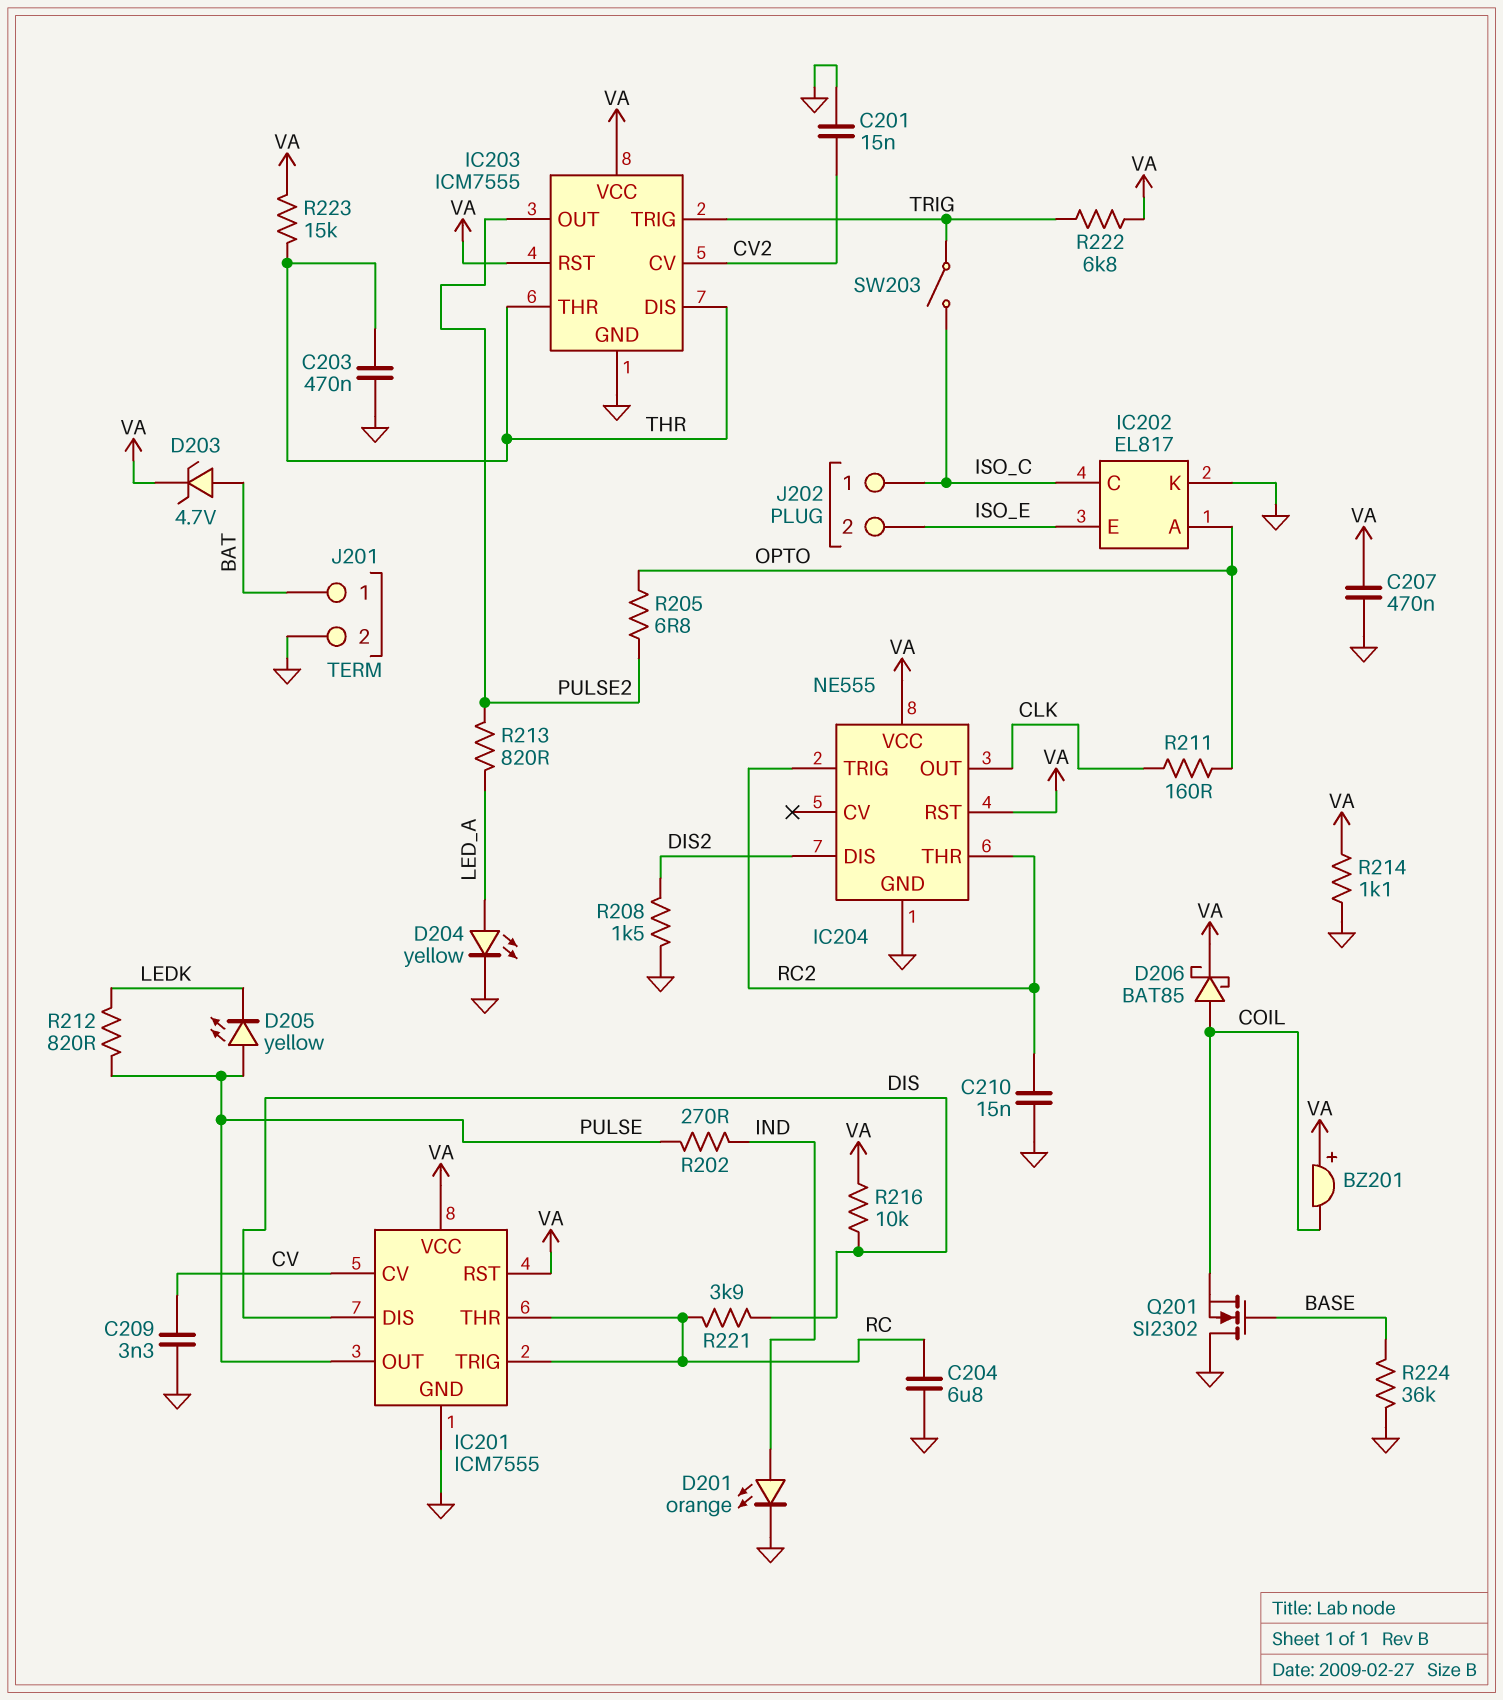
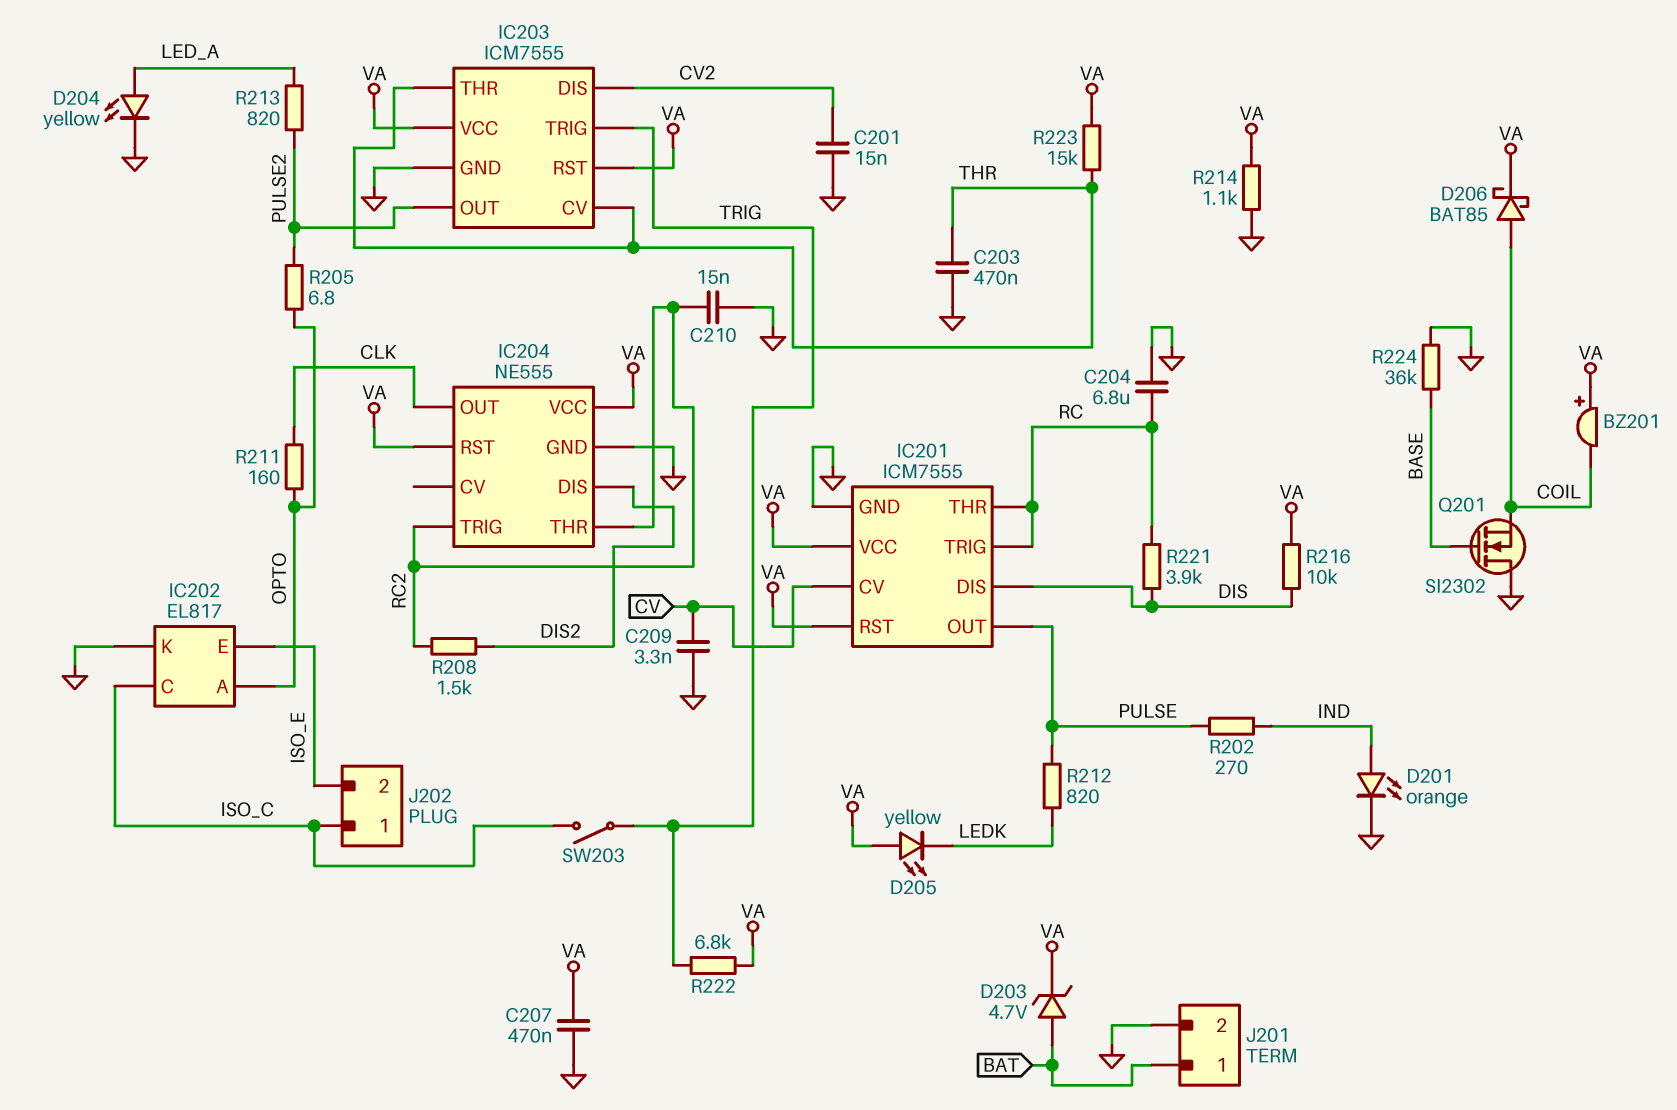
D205: LED yellow (A PULSE, K LEDK) -> LED yellow (A VA, K LEDK)
IC203 pin CV: CV2 -> THR
IC203 pin DIS: THR -> CV2
R208: 1.5k (DIS2, GND) -> 1.5k (DIS2, RC2)

